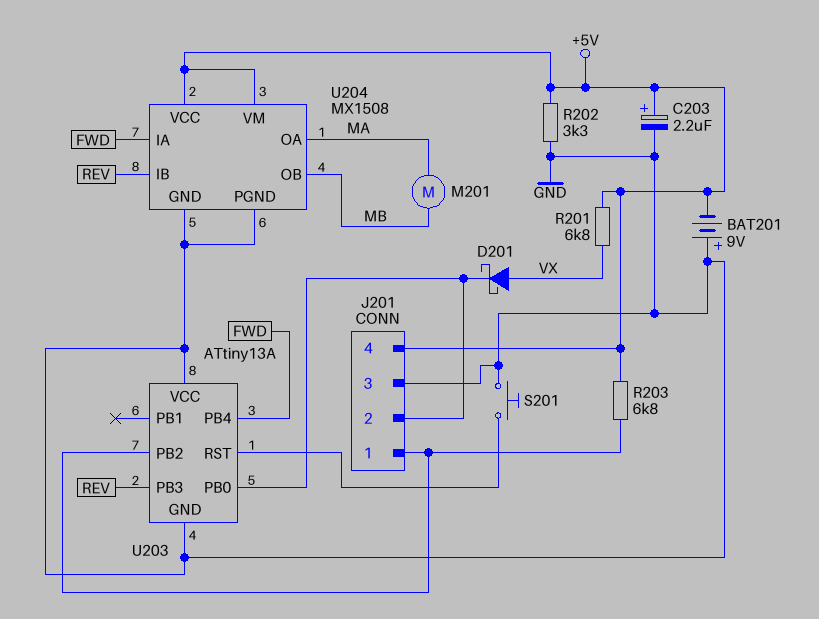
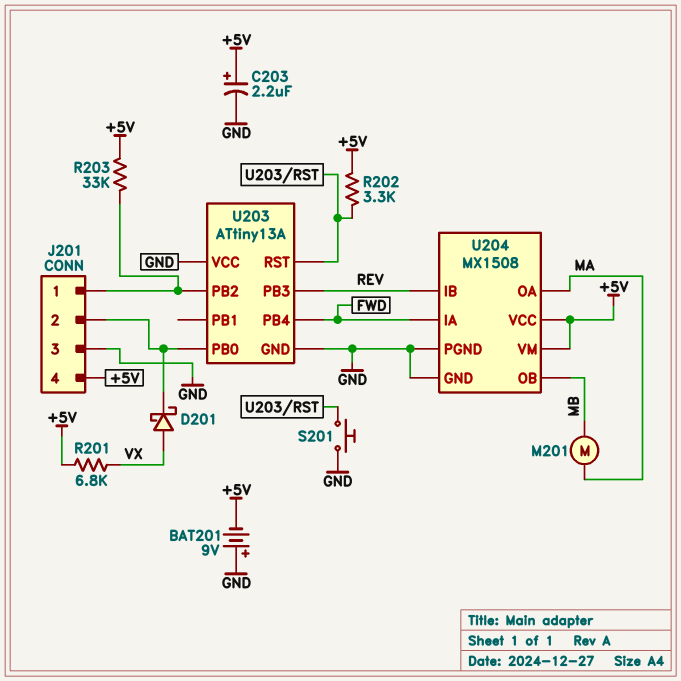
R202: 3.3k (+5V, GND) -> 3.3k (+5V, U203/RST)
R203: 6.8k (+5V, J201/1) -> 33k (+5V, J201/1)

